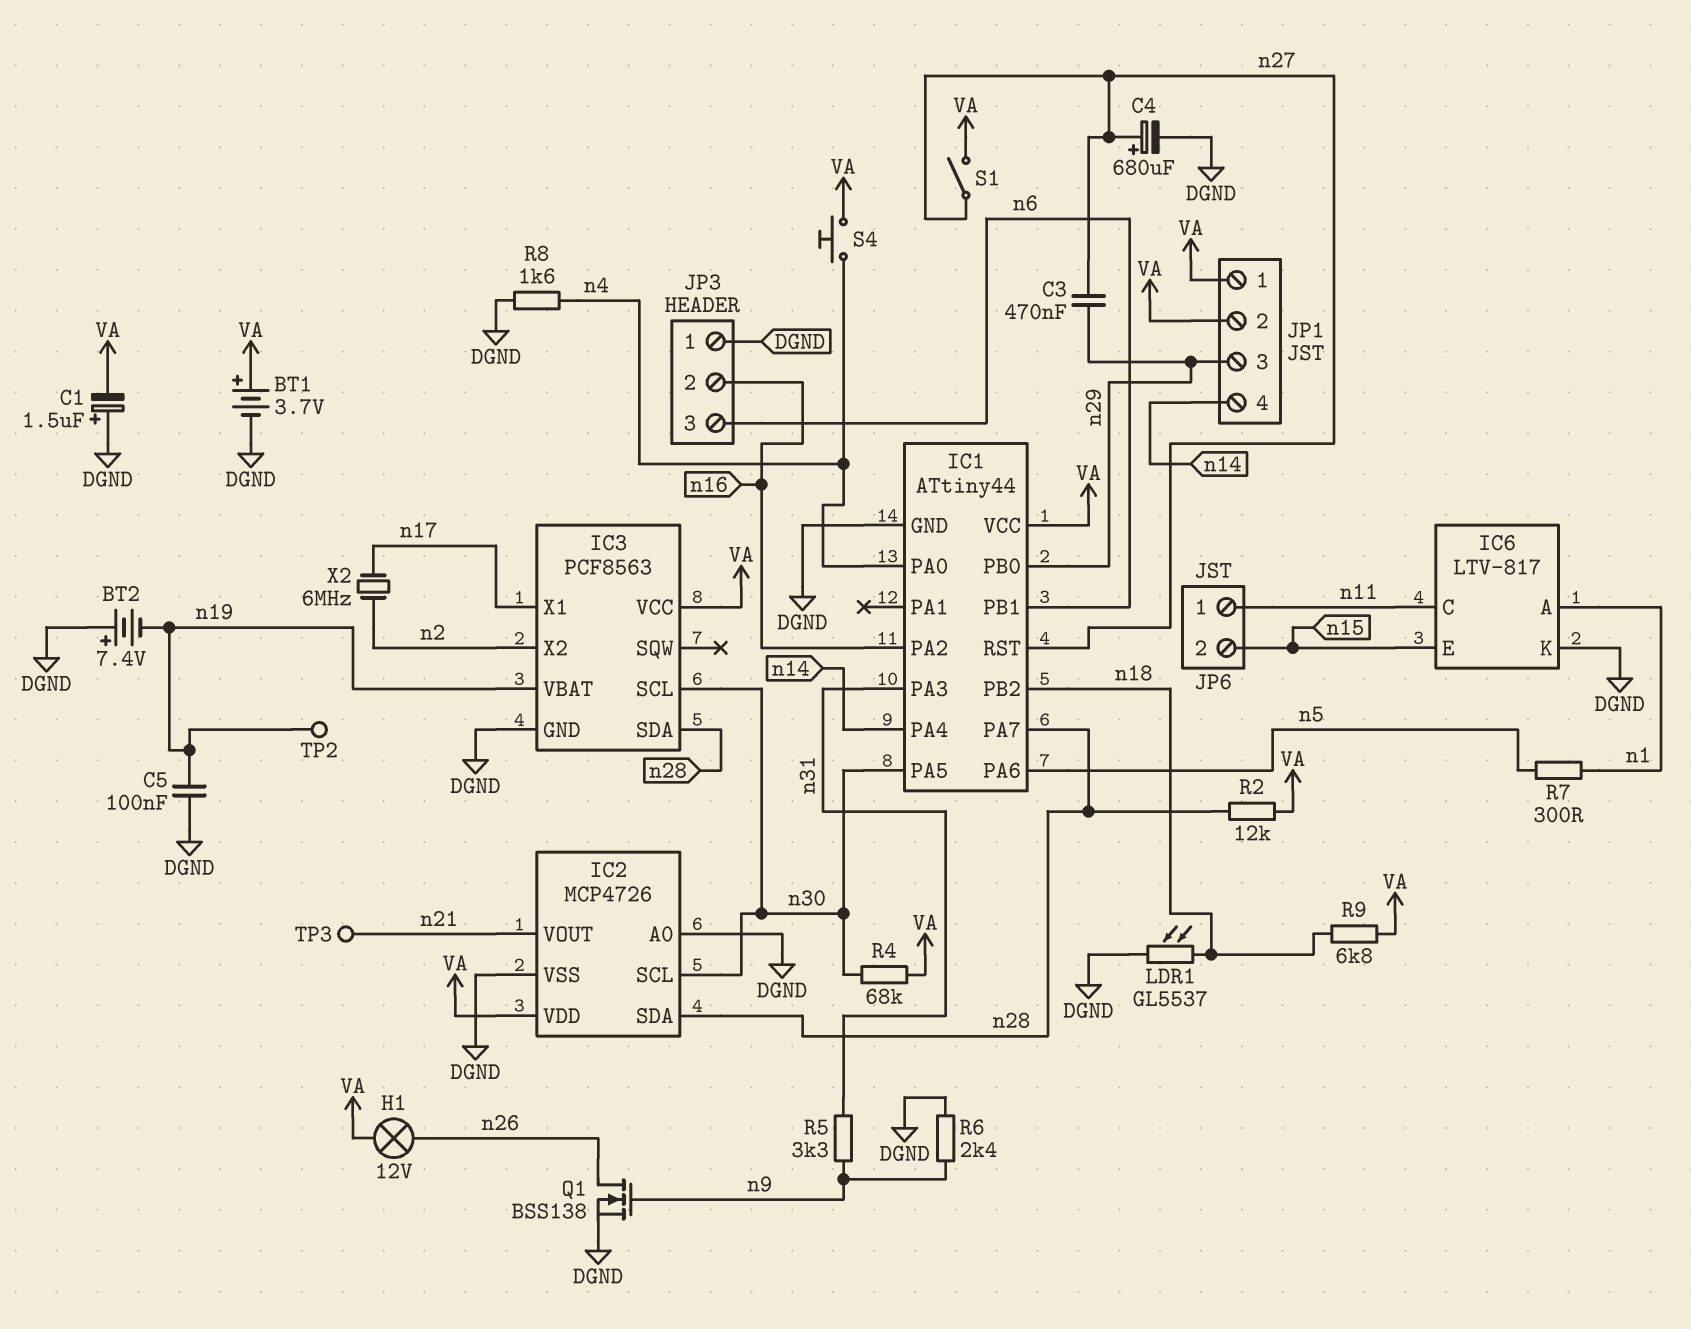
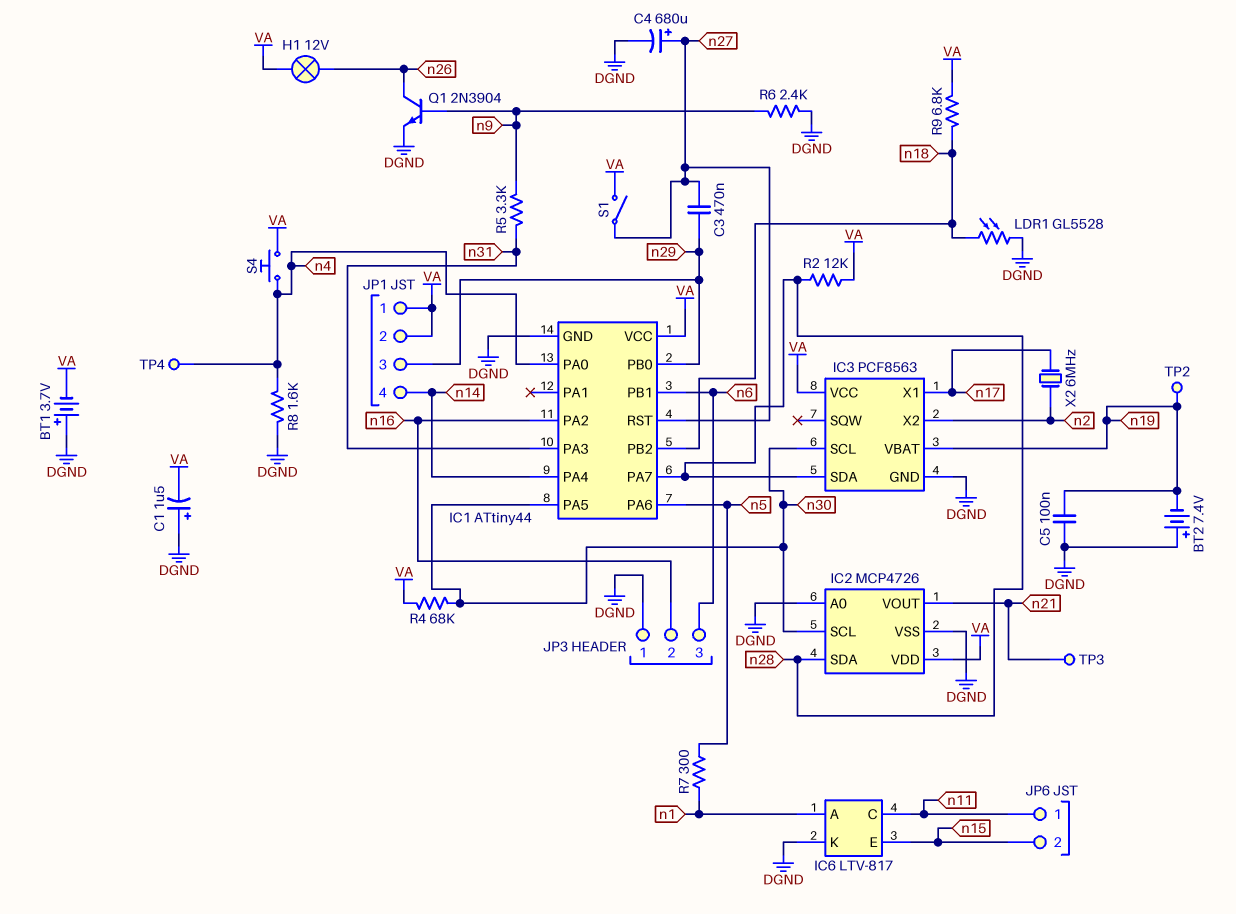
BT1: 3.7V (plus VA, minus DGND) -> 3.7V (plus DGND, minus VA)
LDR1: GL5537 (DGND, n18) -> GL5528 (DGND, n18)
Q1: NMOS BSS138 (G n9, D n26, S DGND) -> NPN 2N3904 (B n9, C n26, E DGND)
TP4: none -> test point (n4)

